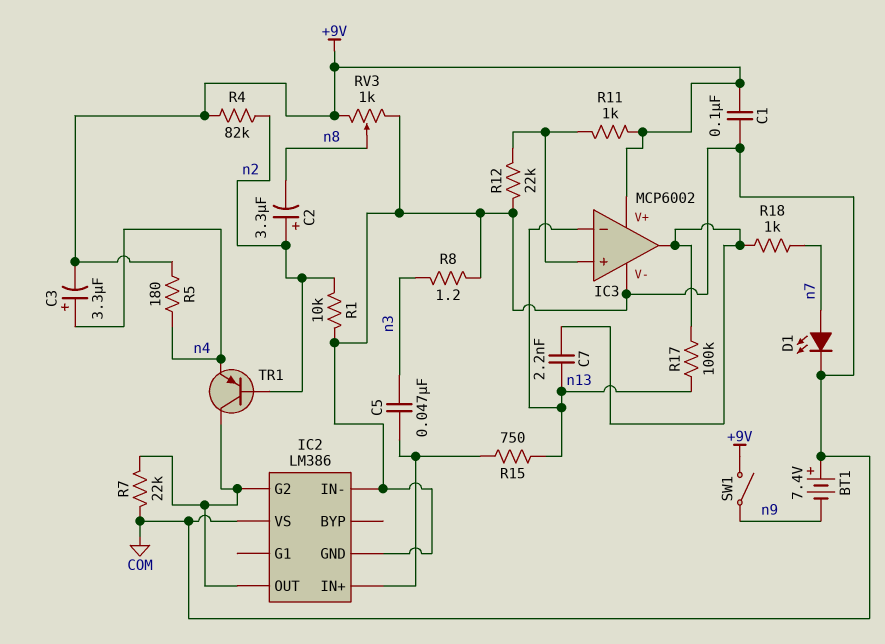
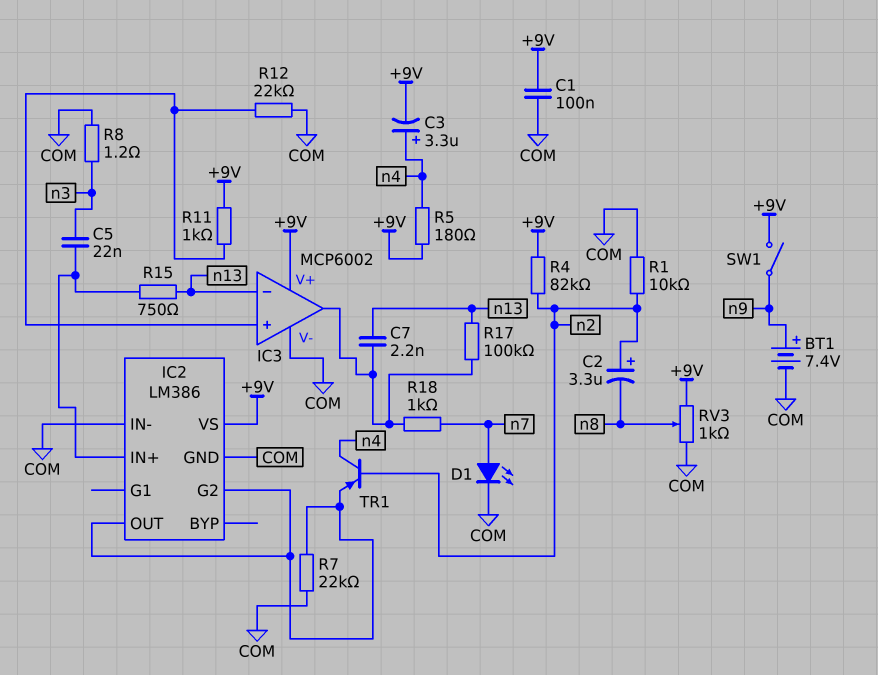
BT1: 7.4V (plus COM, minus n9) -> 7.4V (plus n9, minus COM)
C5: 47nF (IC2/IN+, n3) -> 22nF (IC2/IN+, n3)
IC2 pin VS: COM -> +9V
TR1: PNP (B n2, C IC2/G2, E n4) -> PNP (B n2, C n4, E IC2/G2)

